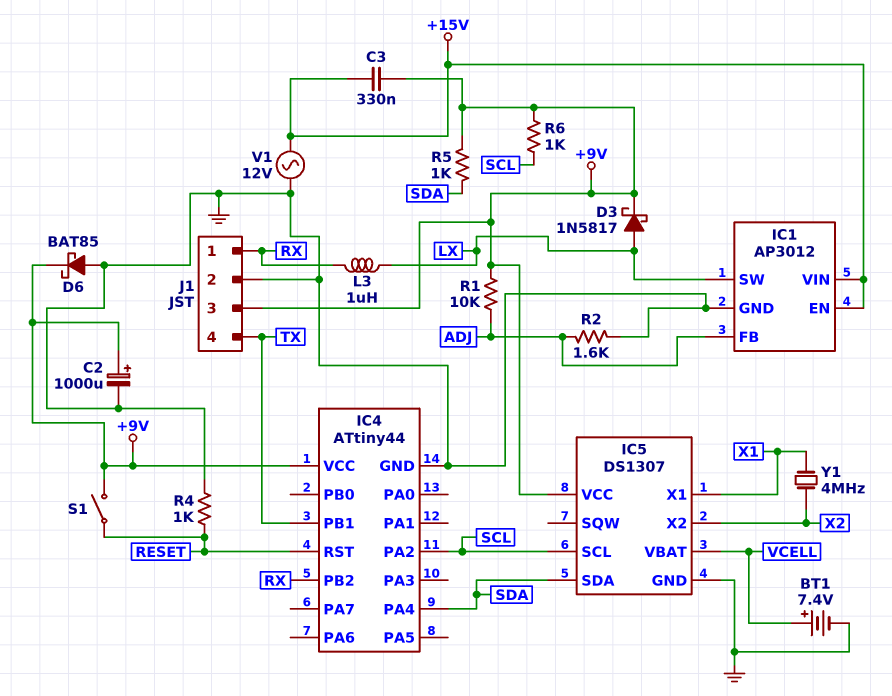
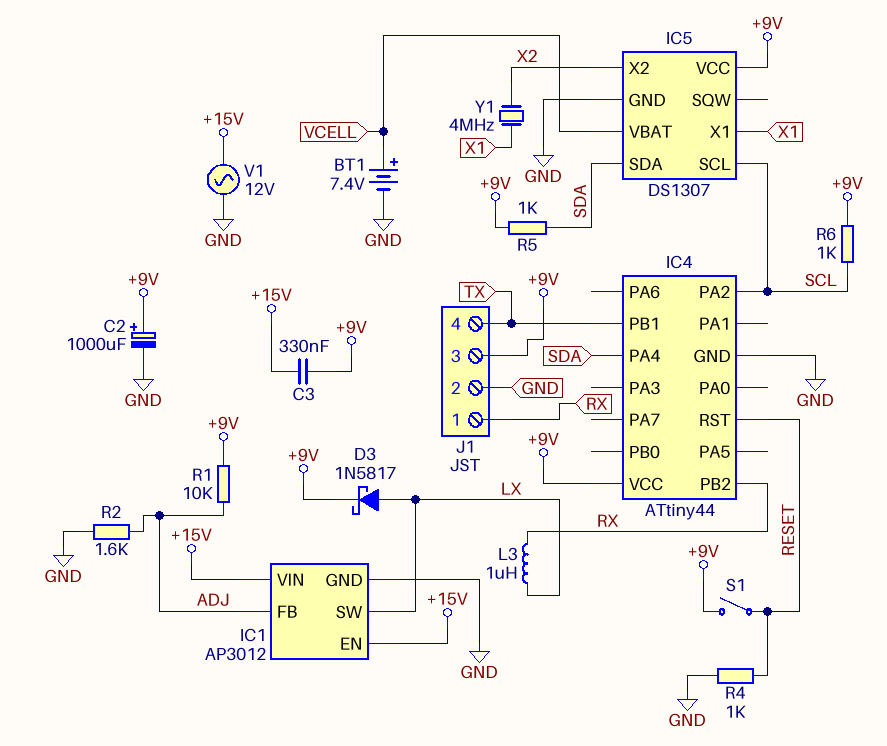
D6: schottky BAT85 (A GND, K +9V) -> none

